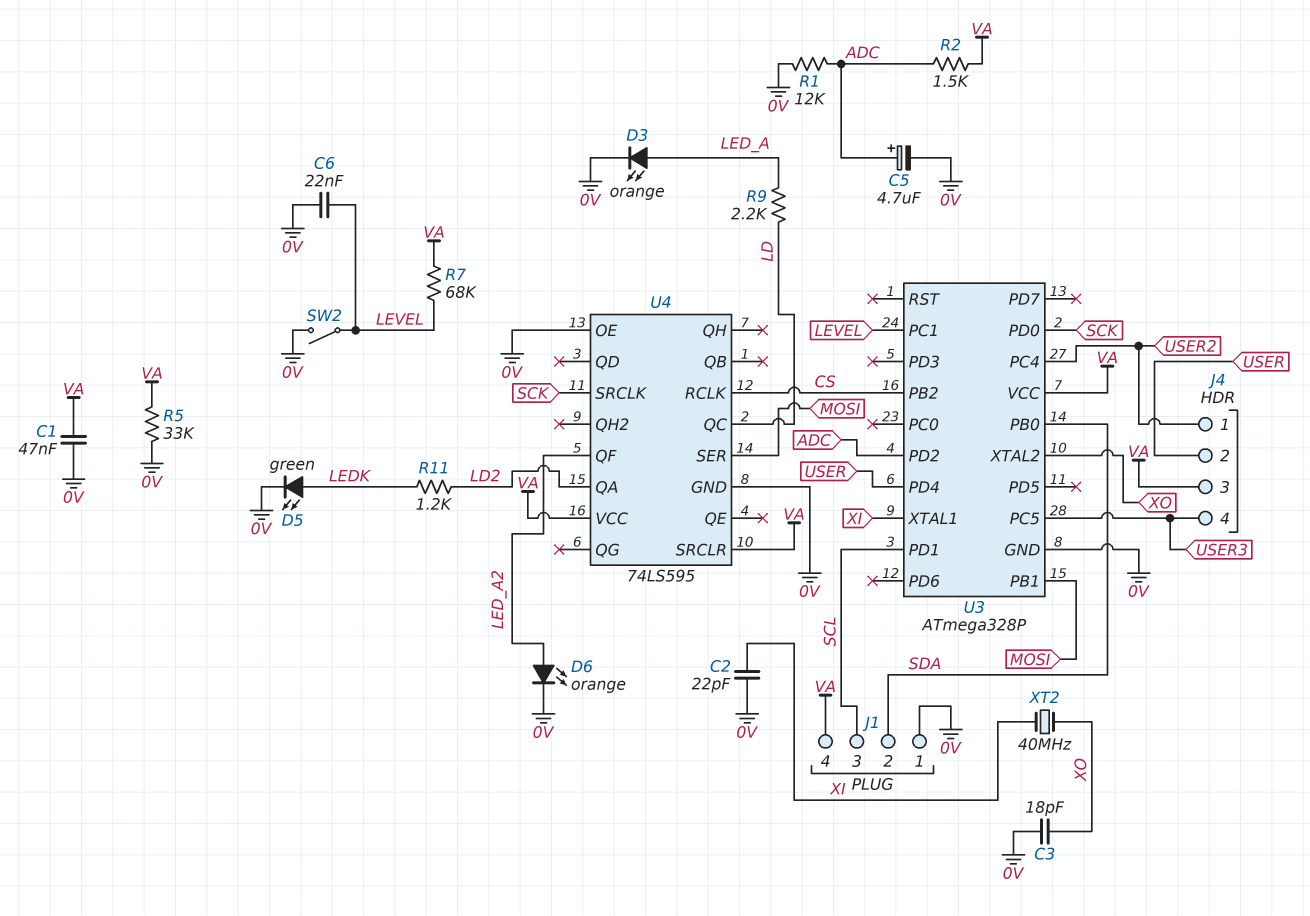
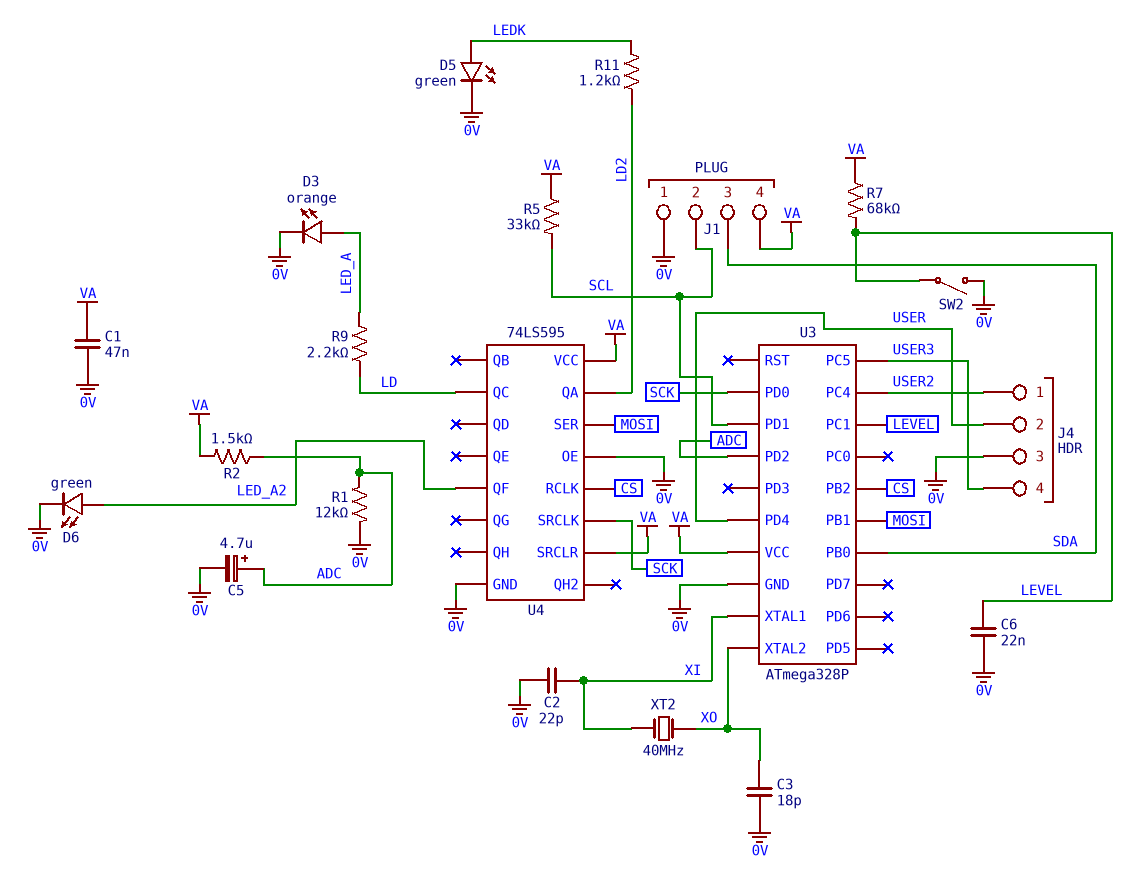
D6: LED orange (A LED_A2, K 0V) -> LED green (A LED_A2, K 0V)
J1 pin 2: SDA -> SCL
J1 pin 3: SCL -> SDA
J4 pin 3: VA -> 0V
R5: 33k (0V, VA) -> 33k (SCL, VA)

